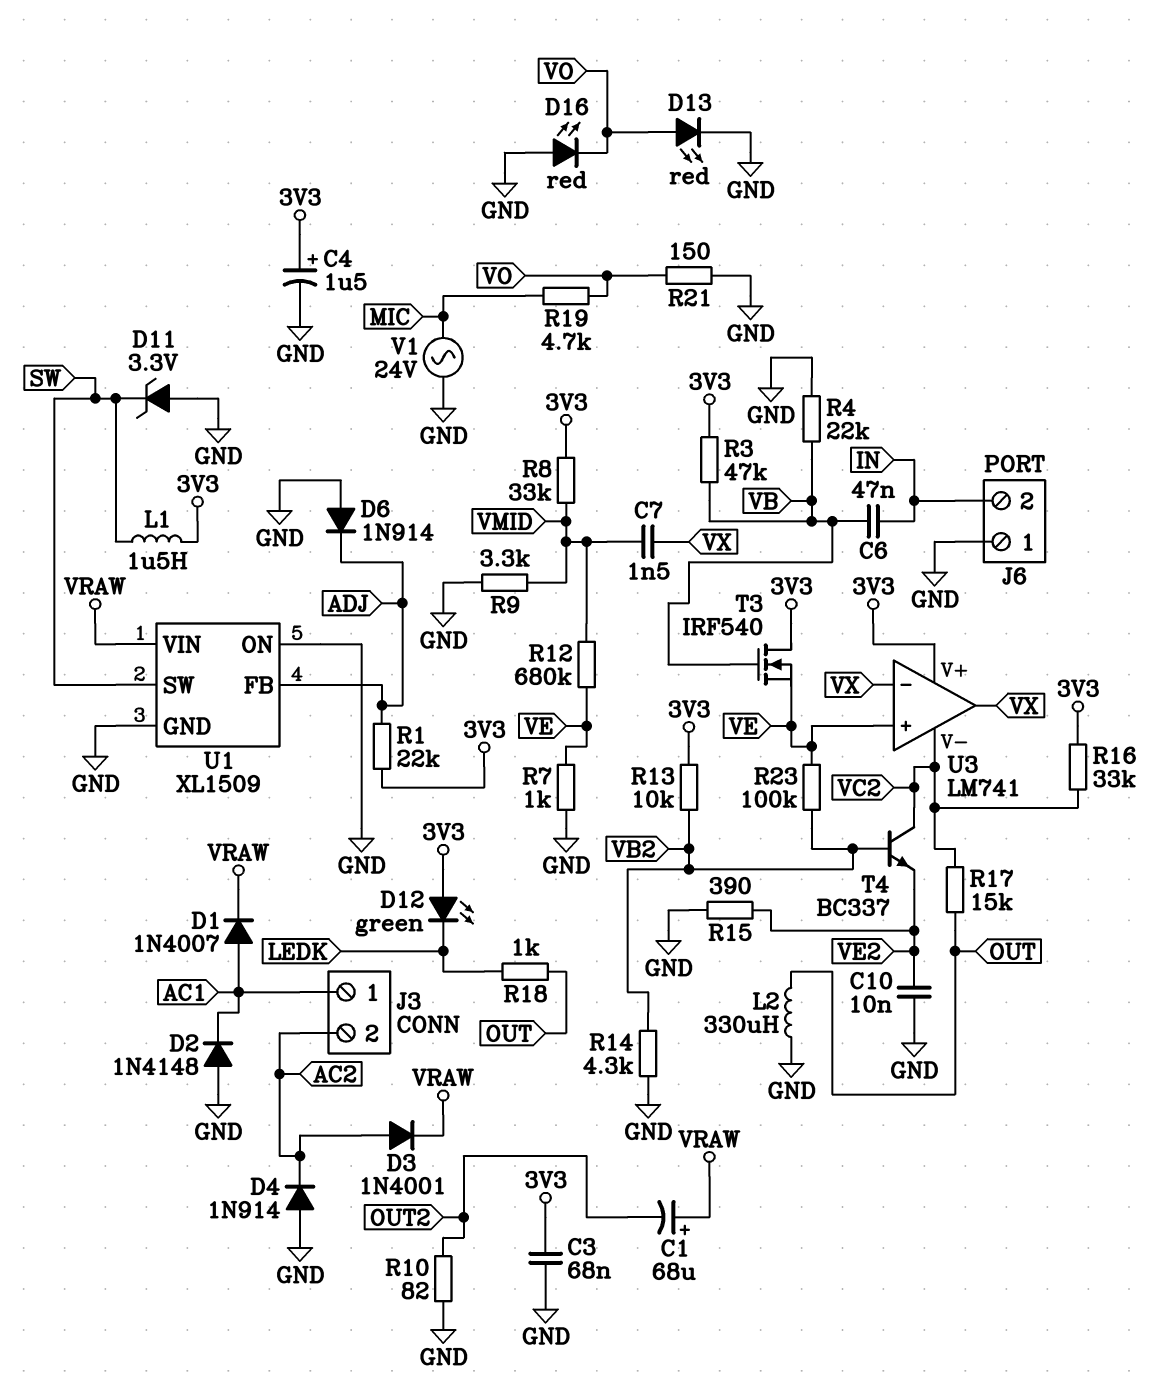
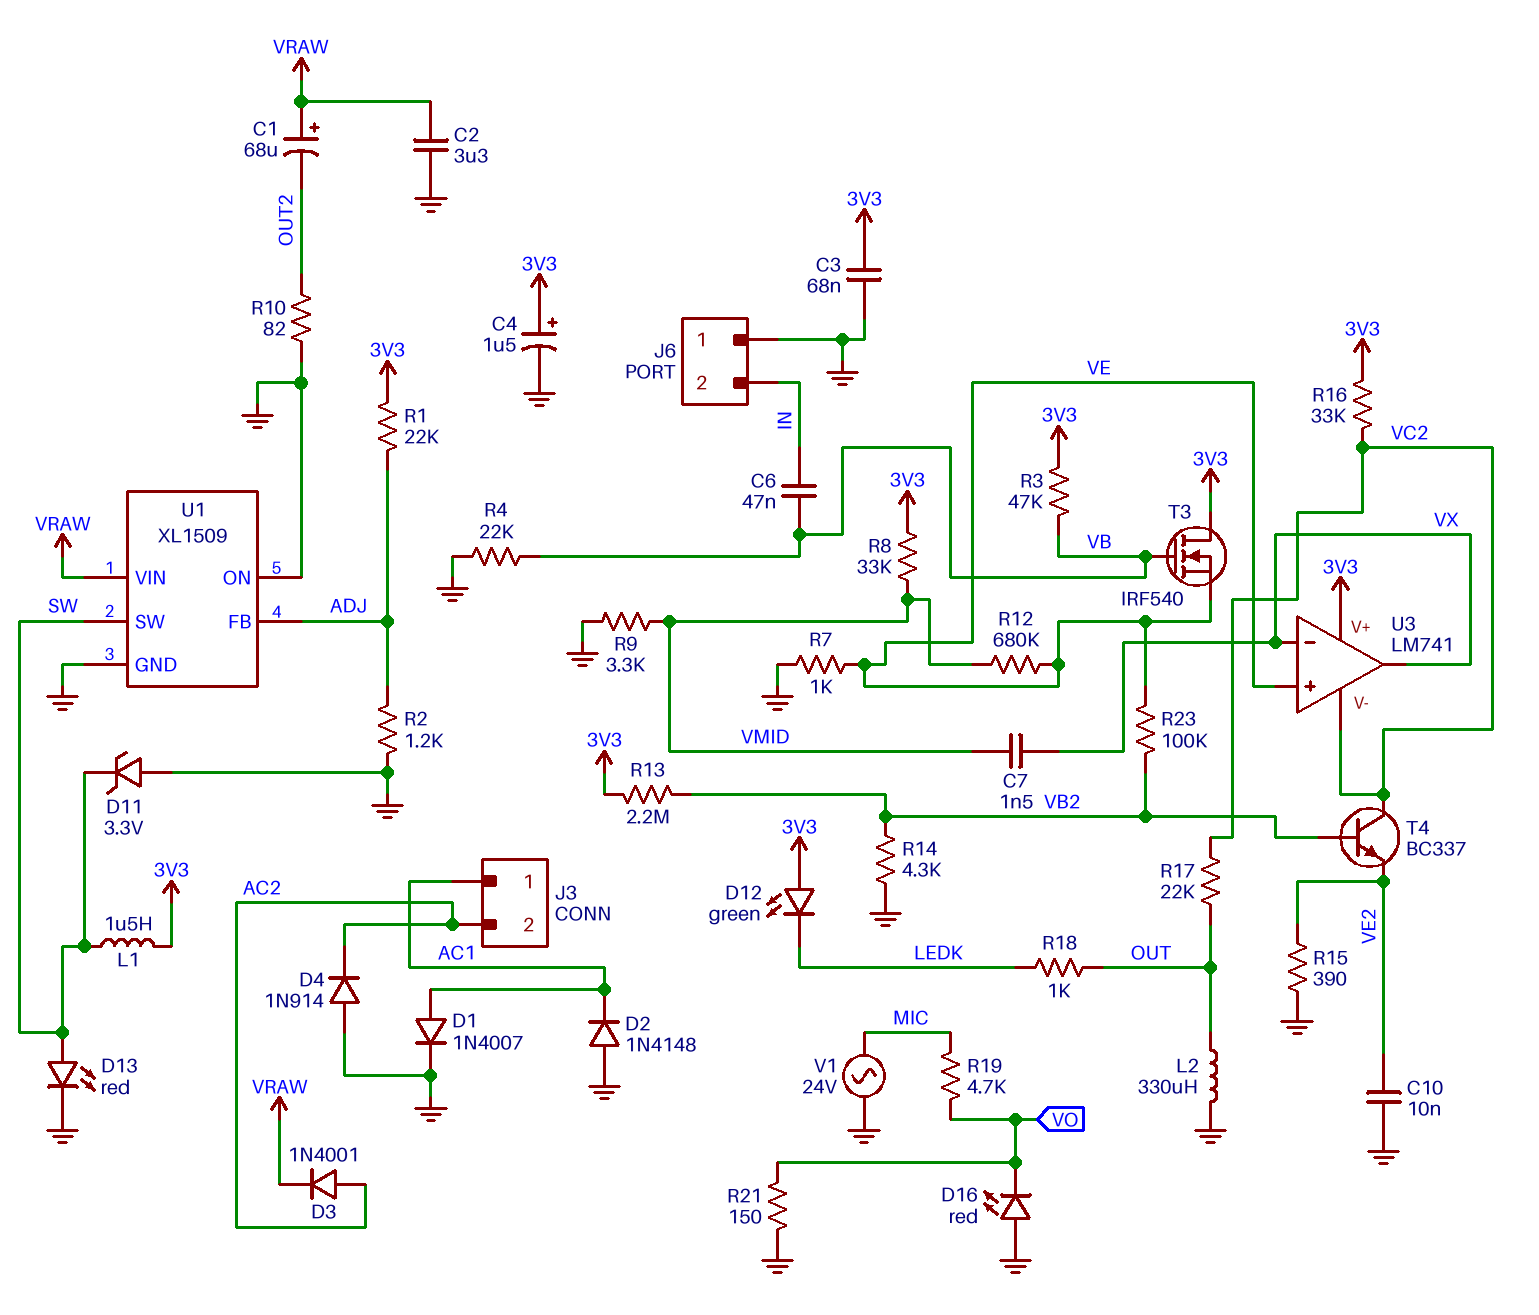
C2: none -> 3.3uF (GND, VRAW)
D1: diode 1N4007 (A AC1, K VRAW) -> diode 1N4007 (A AC1, K GND)
D6: diode 1N914 (A GND, K ADJ) -> none
D13: LED red (A VO, K GND) -> LED red (A SW, K GND)
R2: none -> 1.2k (ADJ, GND)
R13: 10k (3V3, VB2) -> 2.2M (3V3, VB2)
R17: 15k (OUT, VC2) -> 22k (OUT, VC2)

